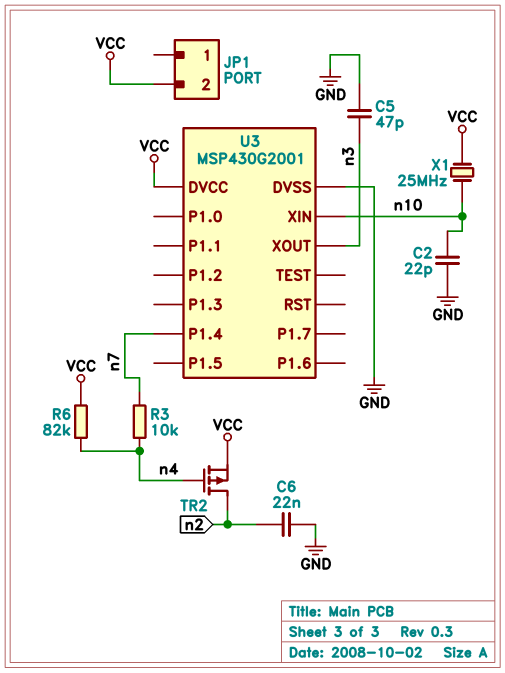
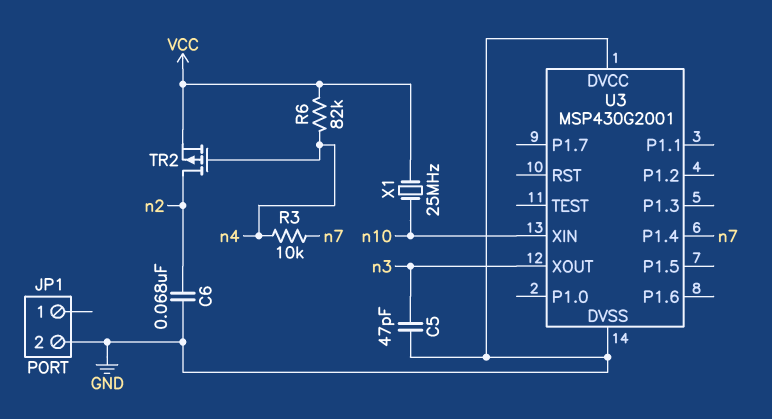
C2: 22pF (GND, n10) -> none
C6: 22nF (GND, n2) -> 68nF (GND, n2)
JP1 pin 2: VCC -> GND
U3 pin DVCC: VCC -> GND

